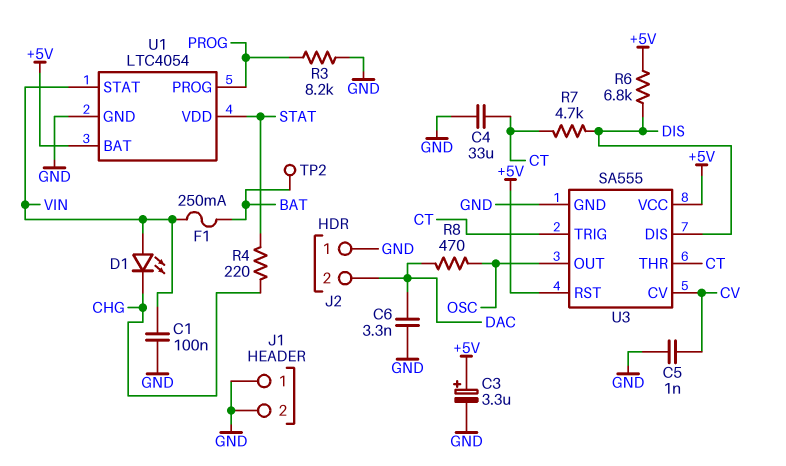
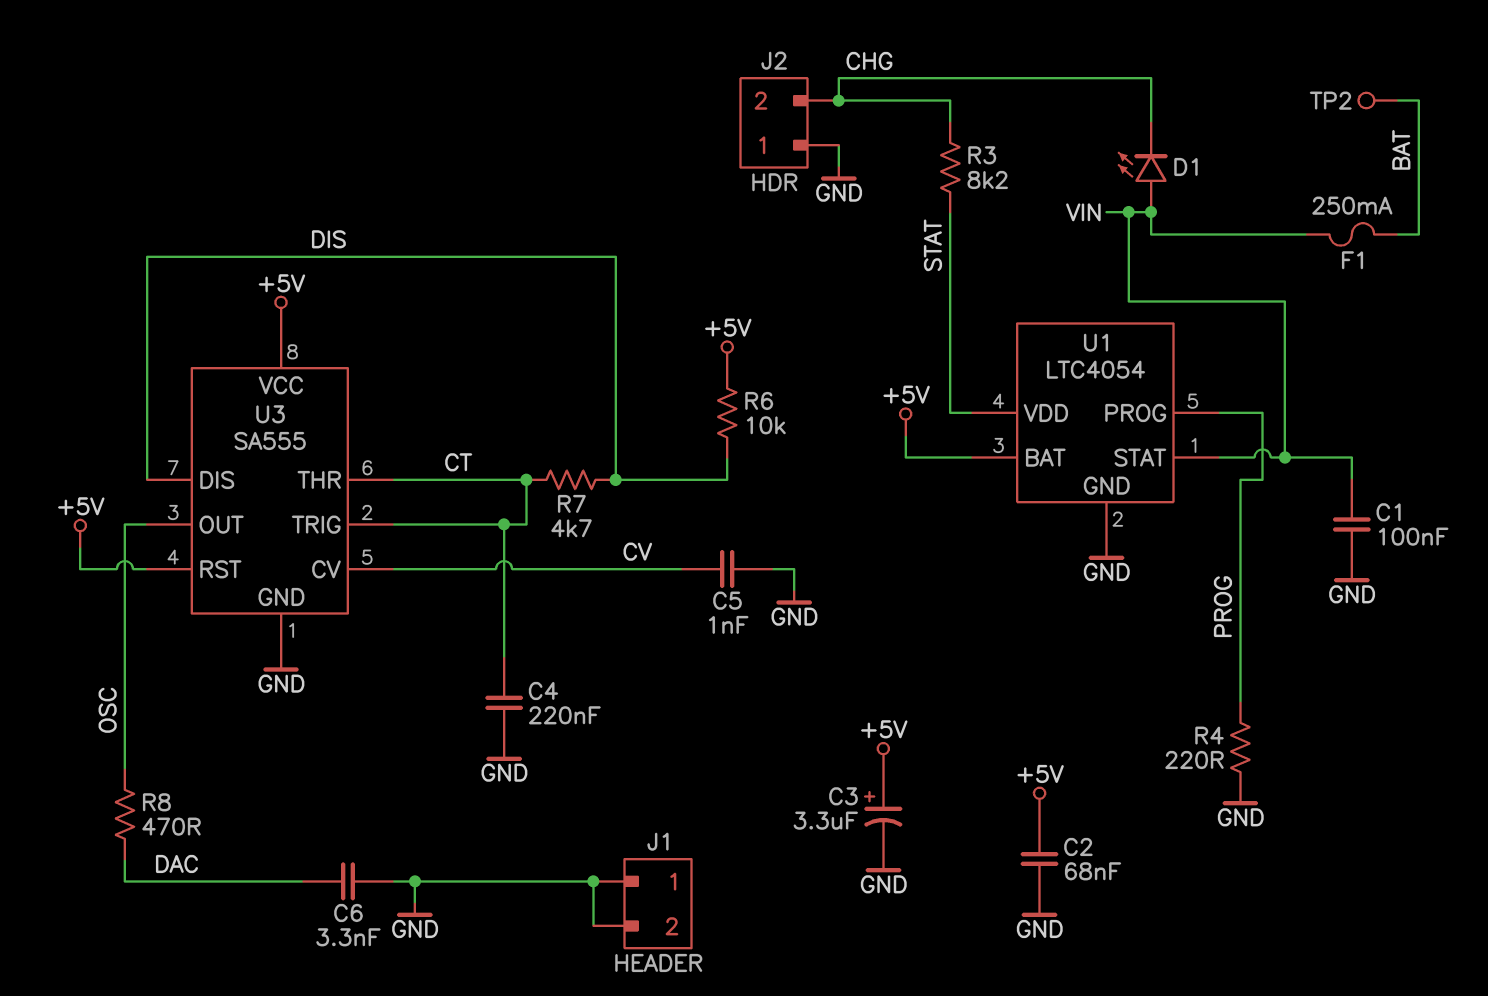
C2: none -> 68nF (+5V, GND)
C4: 33uF (CT, GND) -> 220nF (CT, GND)
J2 pin 2: DAC -> CHG
R3: 8.2k (GND, PROG) -> 8.2k (CHG, STAT)
R4: 220 (CHG, STAT) -> 220 (GND, PROG)
R6: 6.8k (+5V, DIS) -> 10k (+5V, DIS)

